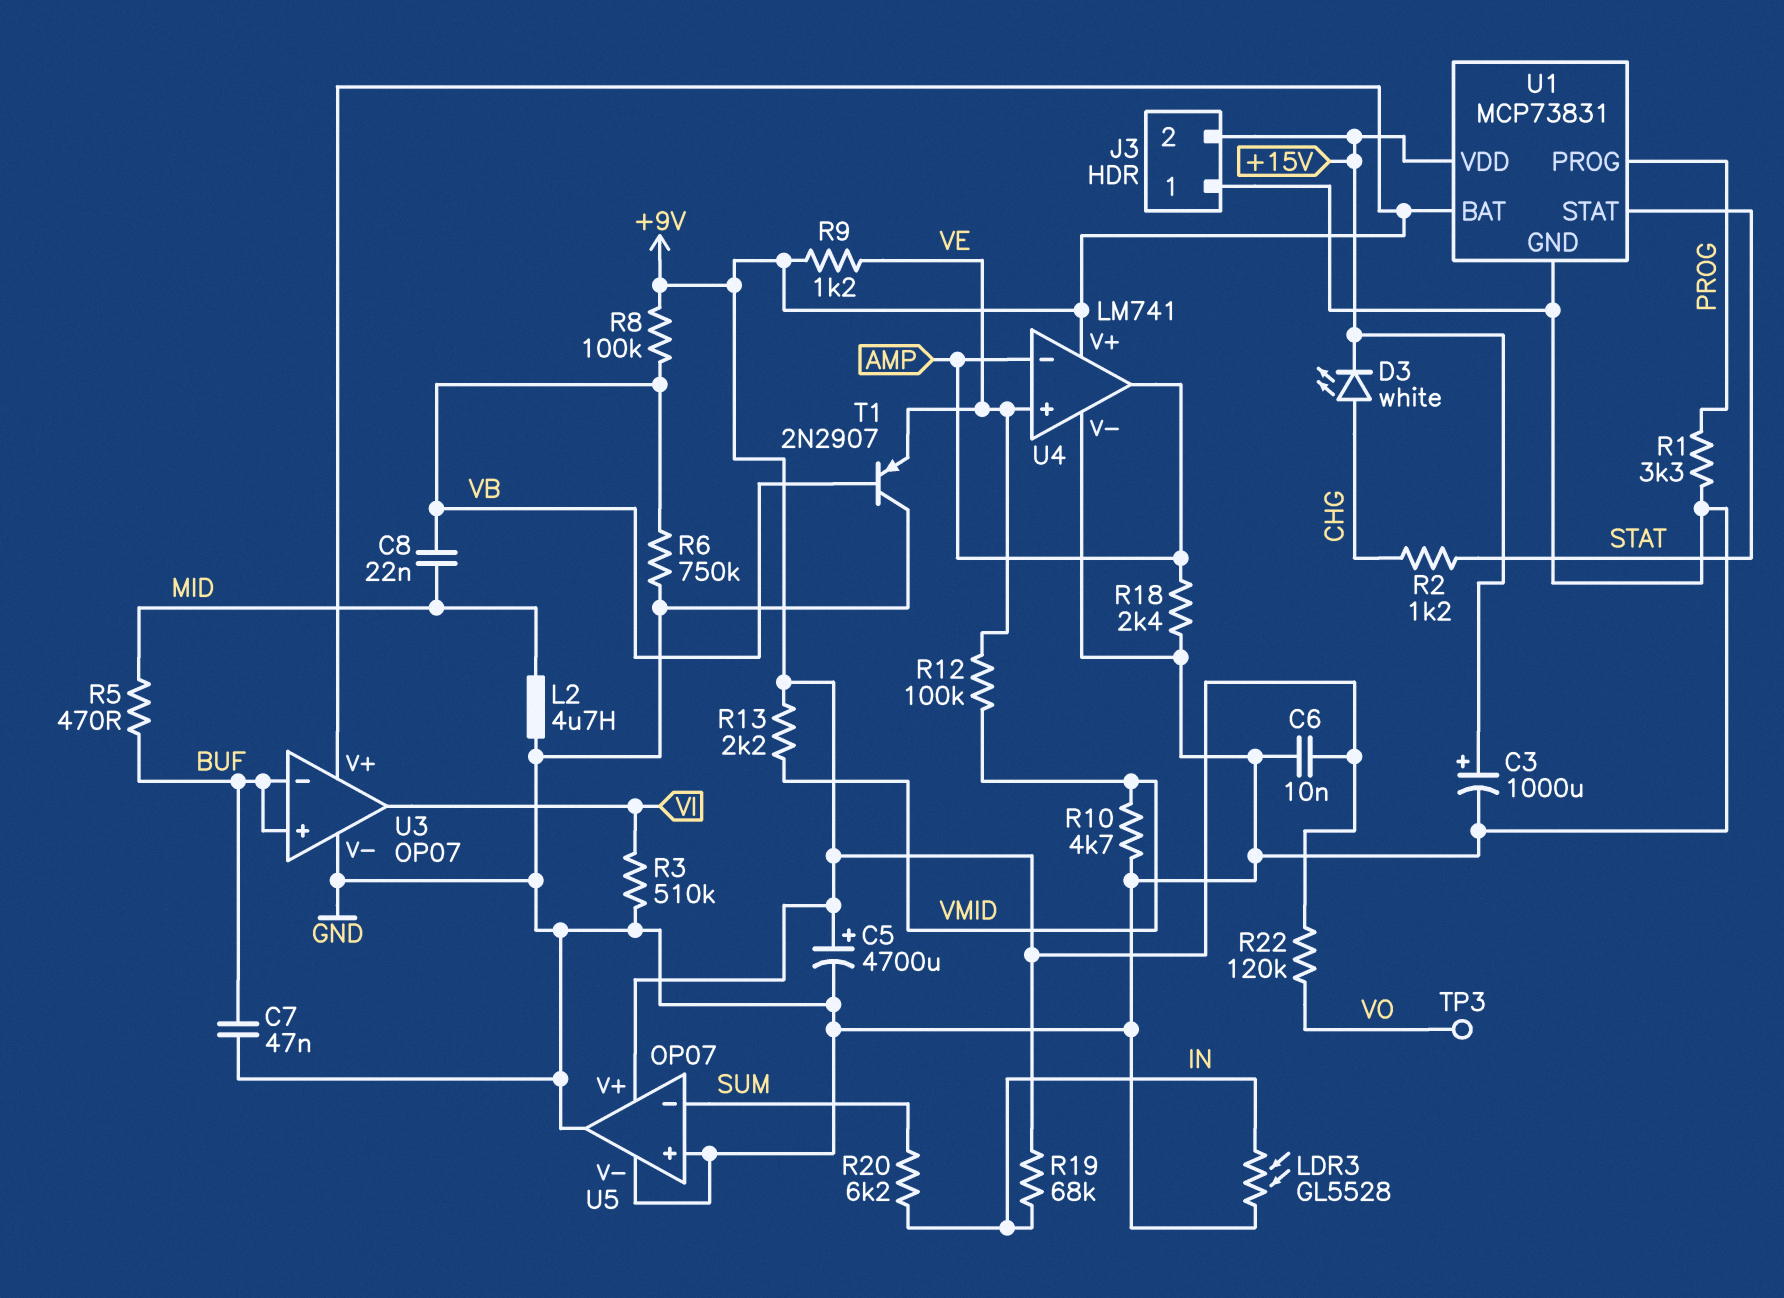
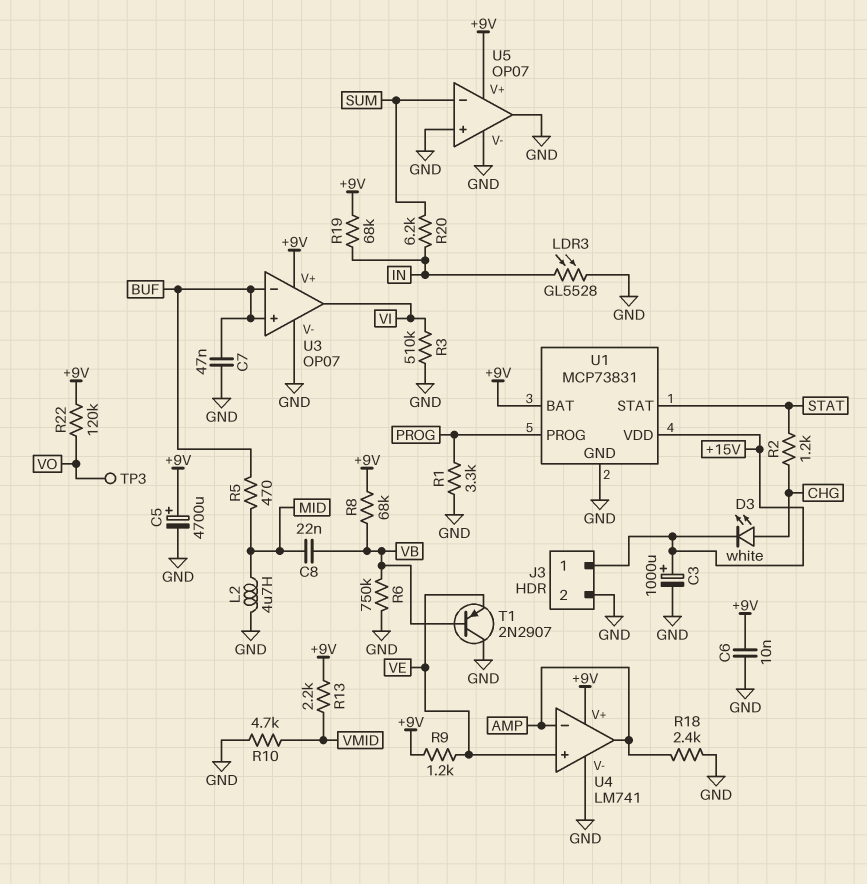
J3 pin 1: GND -> +15V
J3 pin 2: +15V -> GND
R8: 100k (+9V, VB) -> 68k (+9V, VB)
R12: 100k (VE, VMID) -> none

